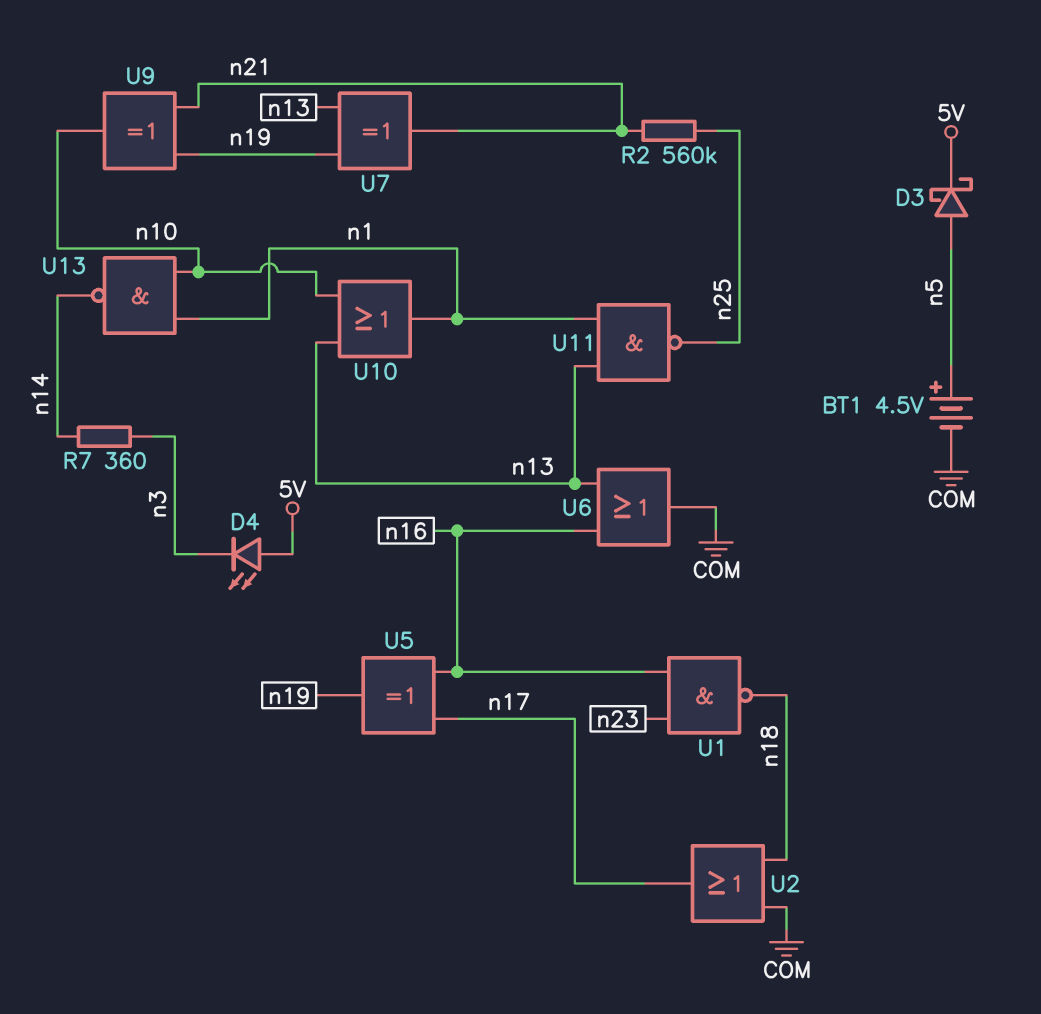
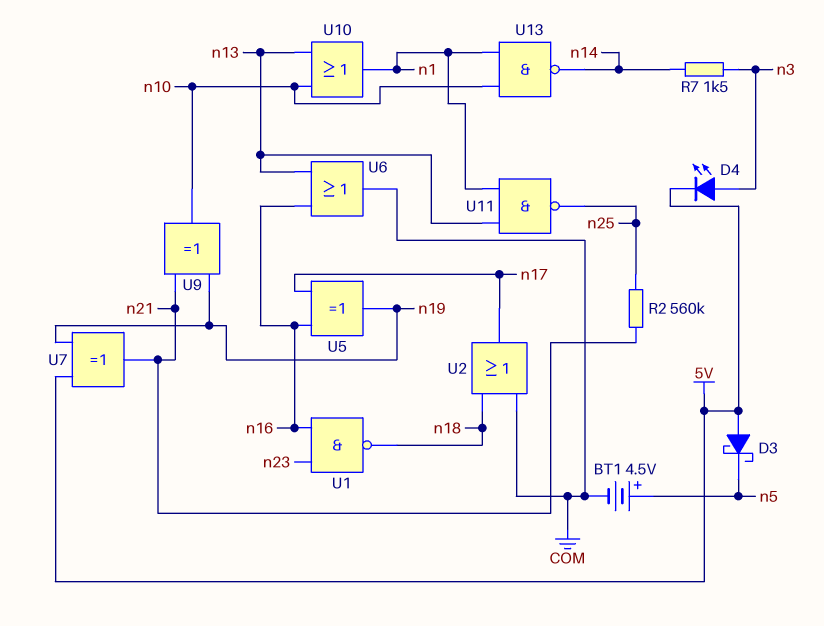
D3: schottky (A n5, K 5V) -> schottky (A 5V, K n5)
D4: LED (A 5V, K n3) -> LED (A n3, K 5V)
R7: 360 (n3, n14) -> 1.5k (n3, n14)
U7: XOR (in n13, in n19, out n21) -> XOR (in 5V, in n19, out n21)

